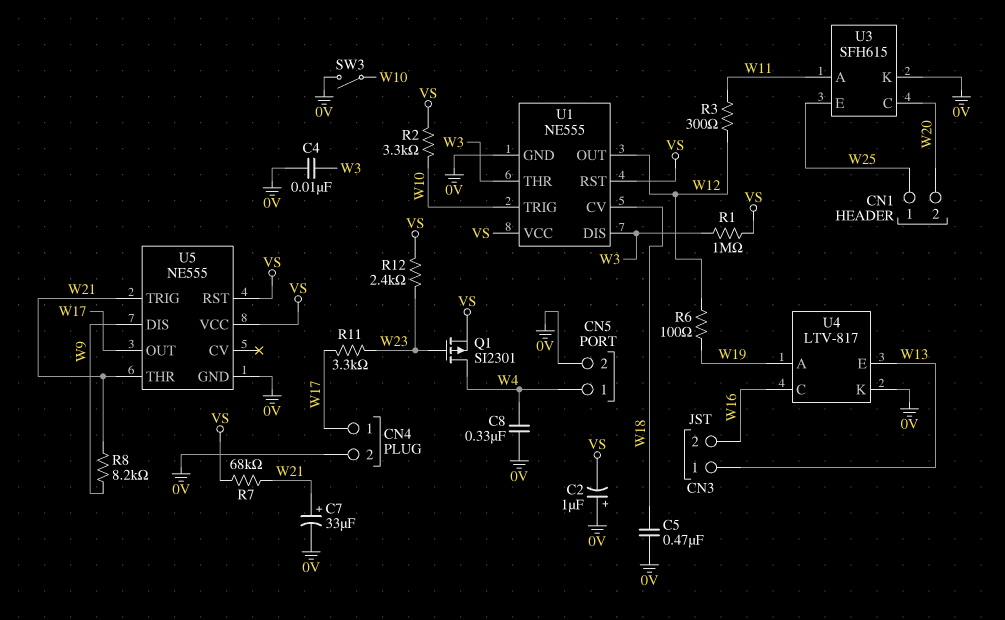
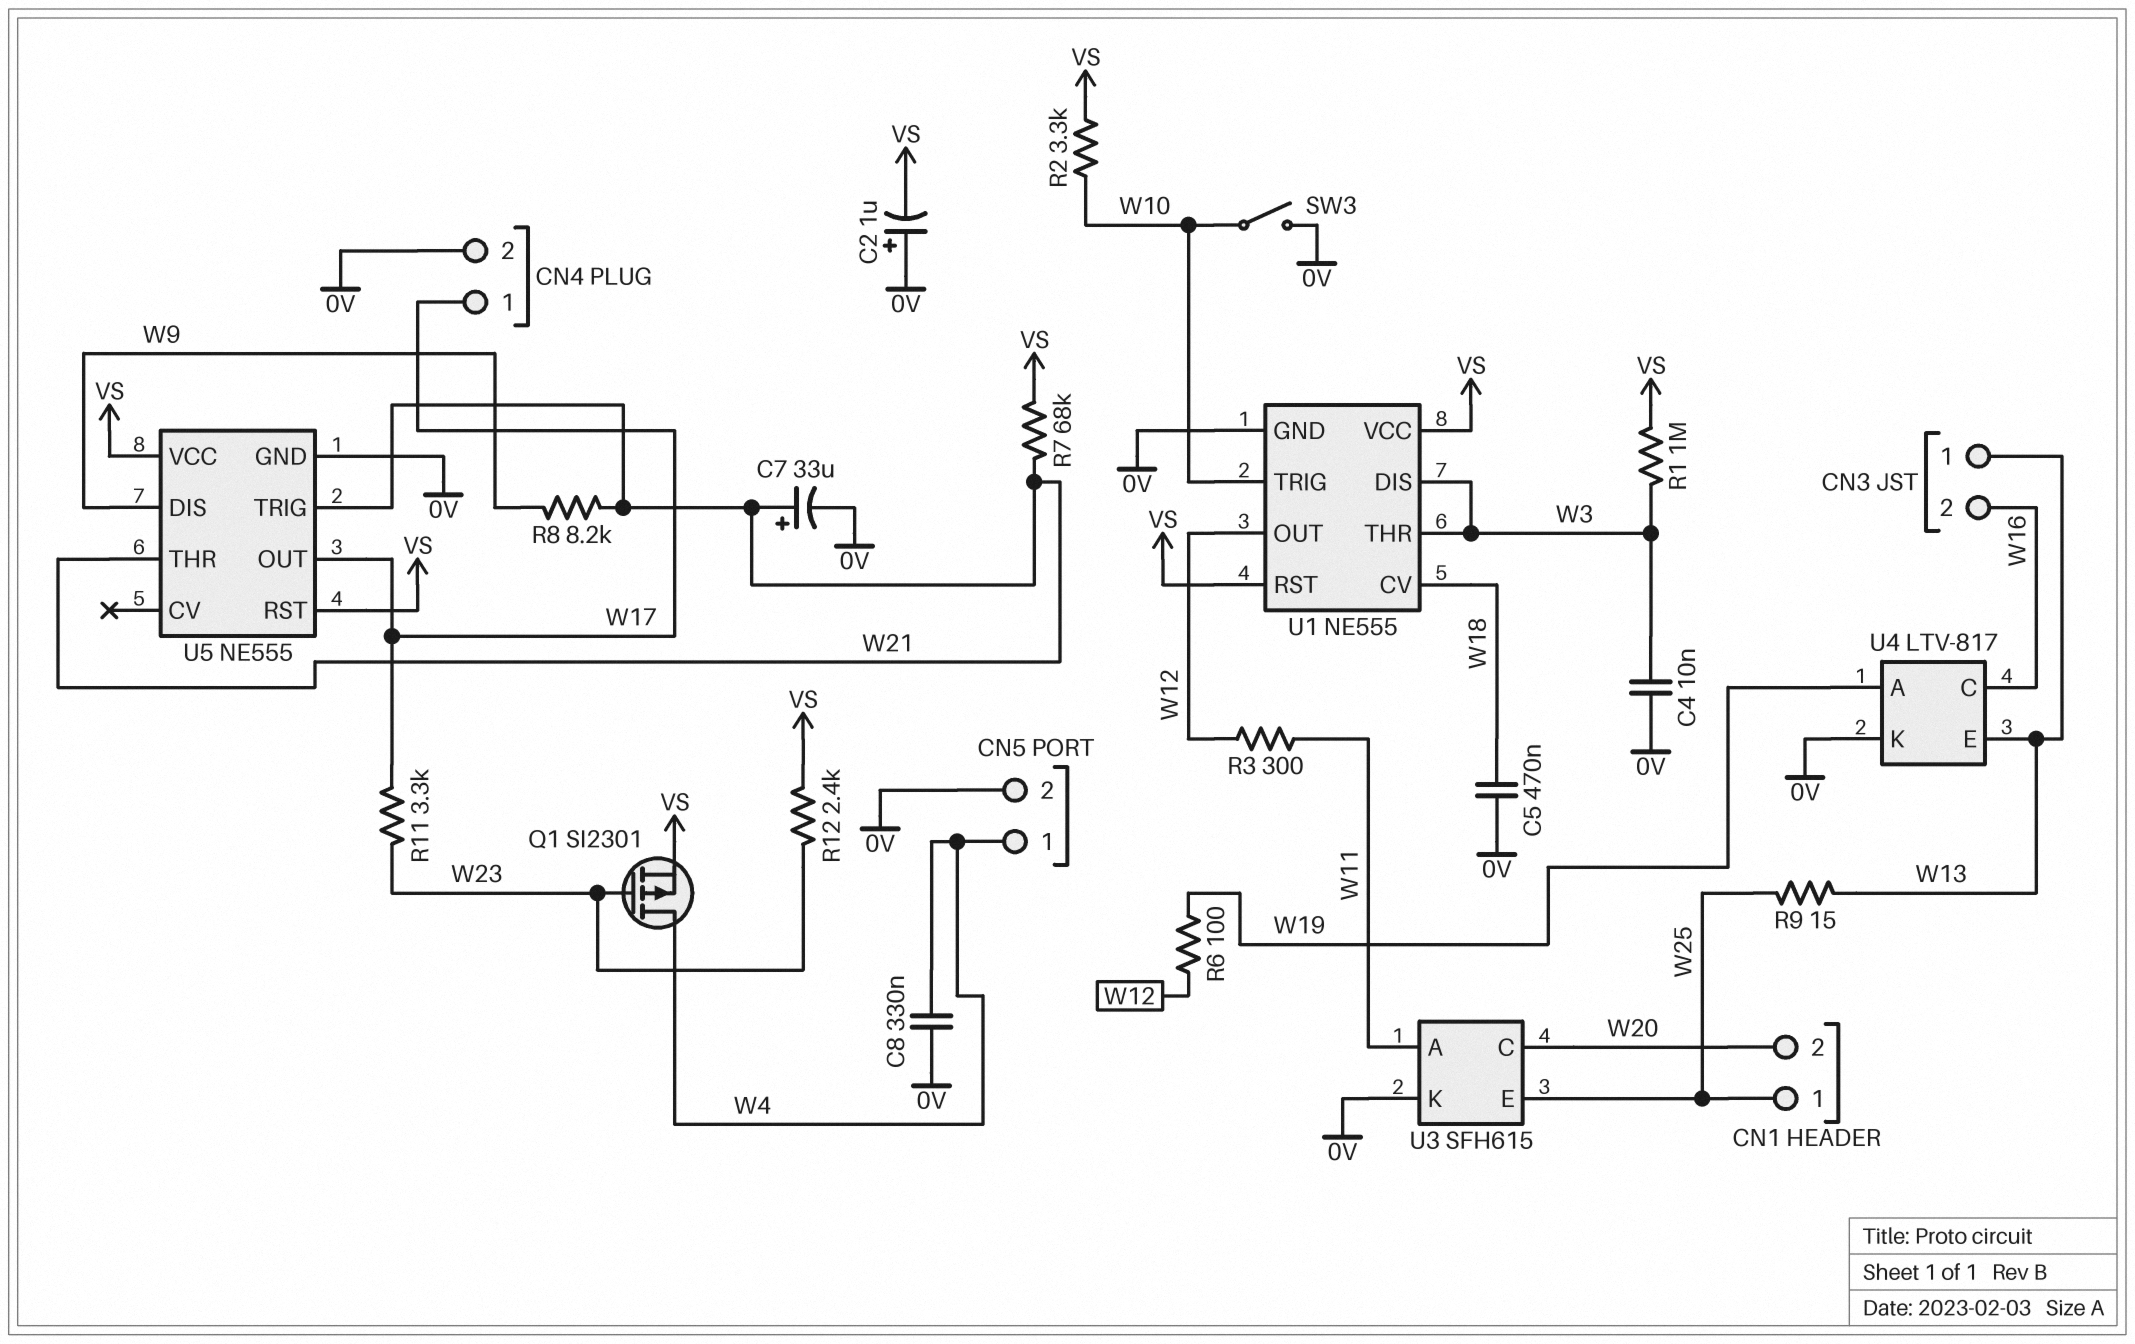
R9: none -> 15 (W13, W25)

